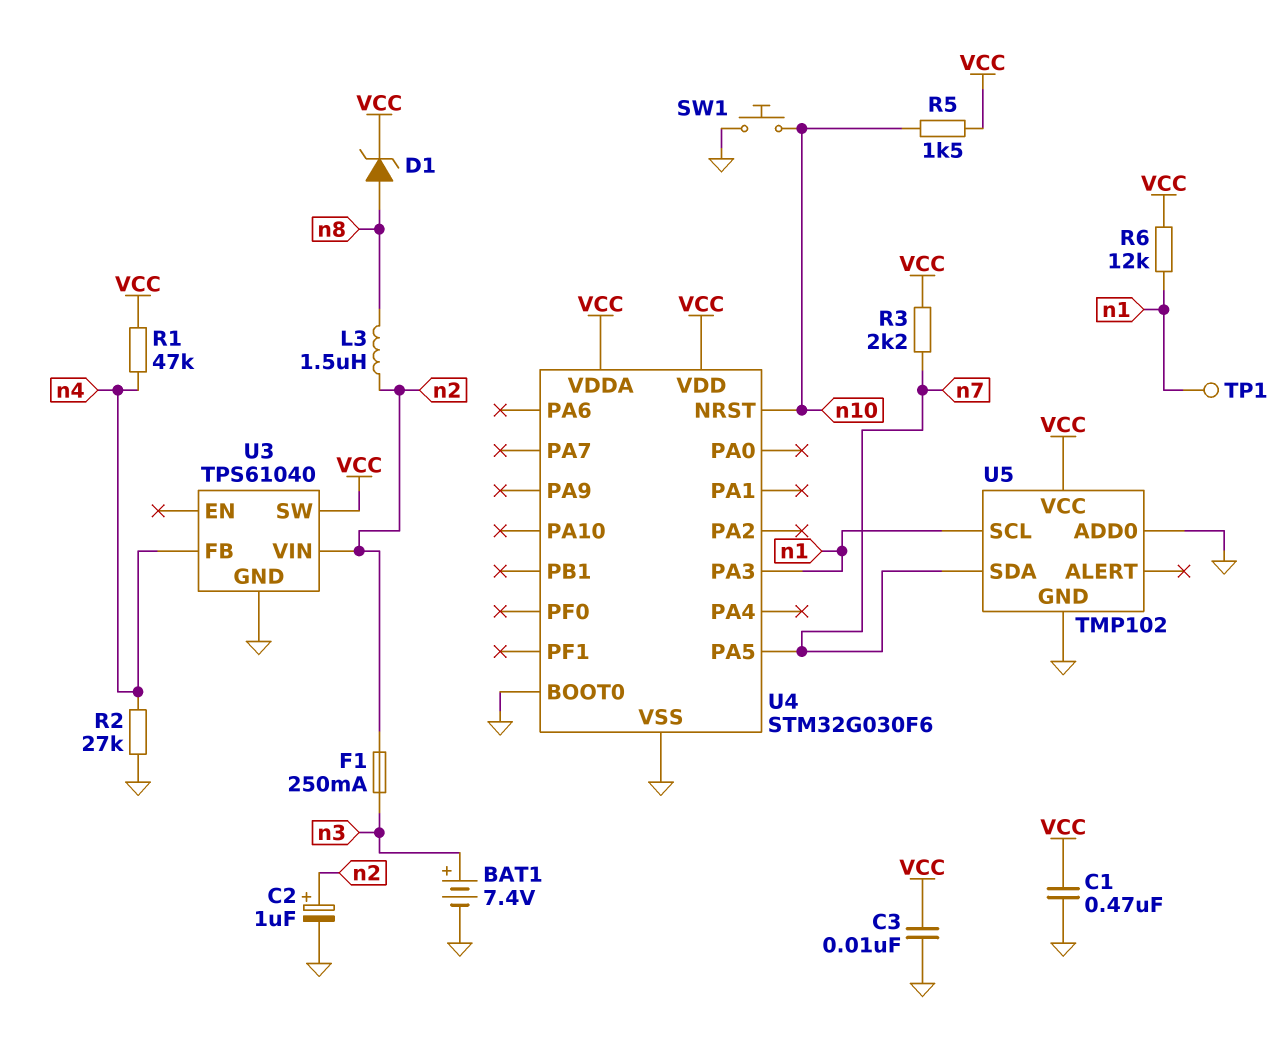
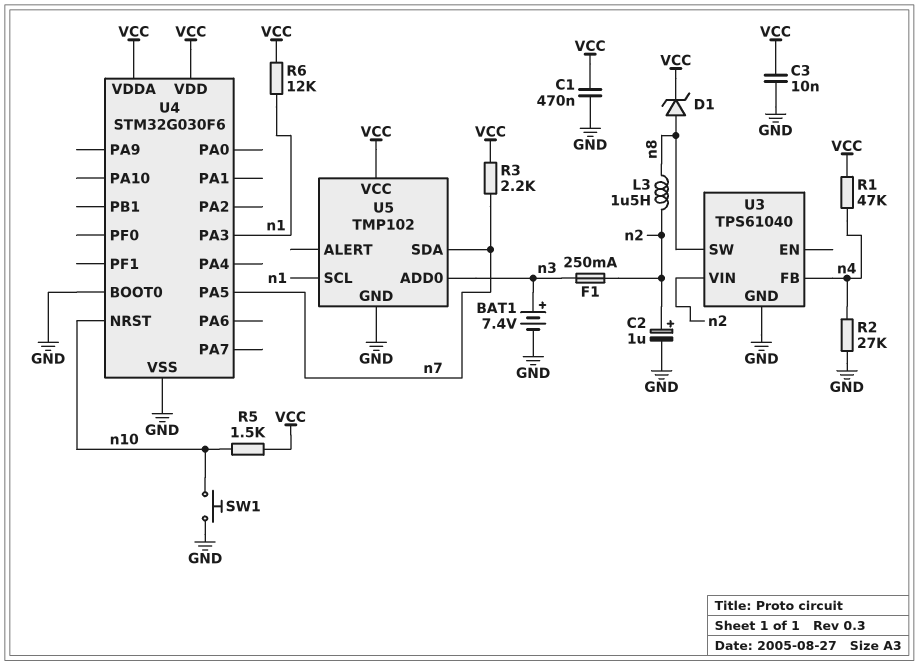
TP1: test point (n1) -> none
U3 pin SW: VCC -> n8
U5 pin ADD0: GND -> n3

